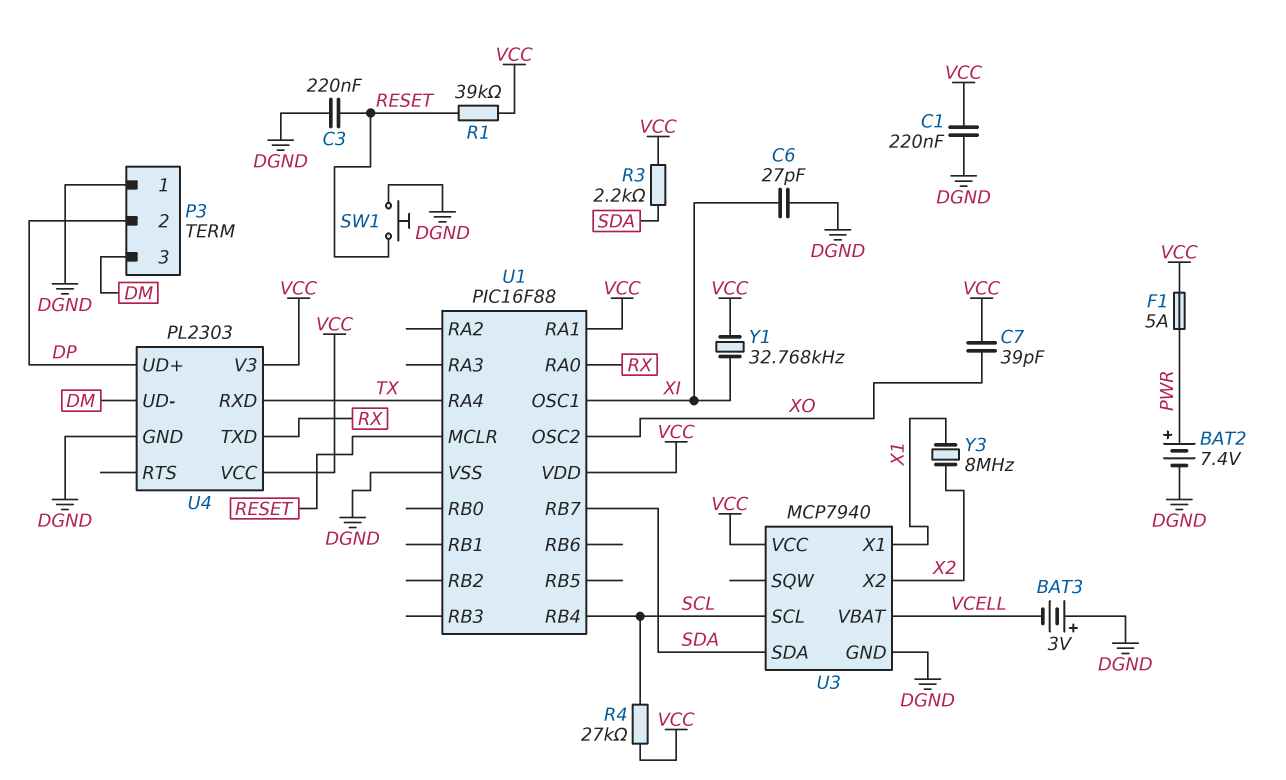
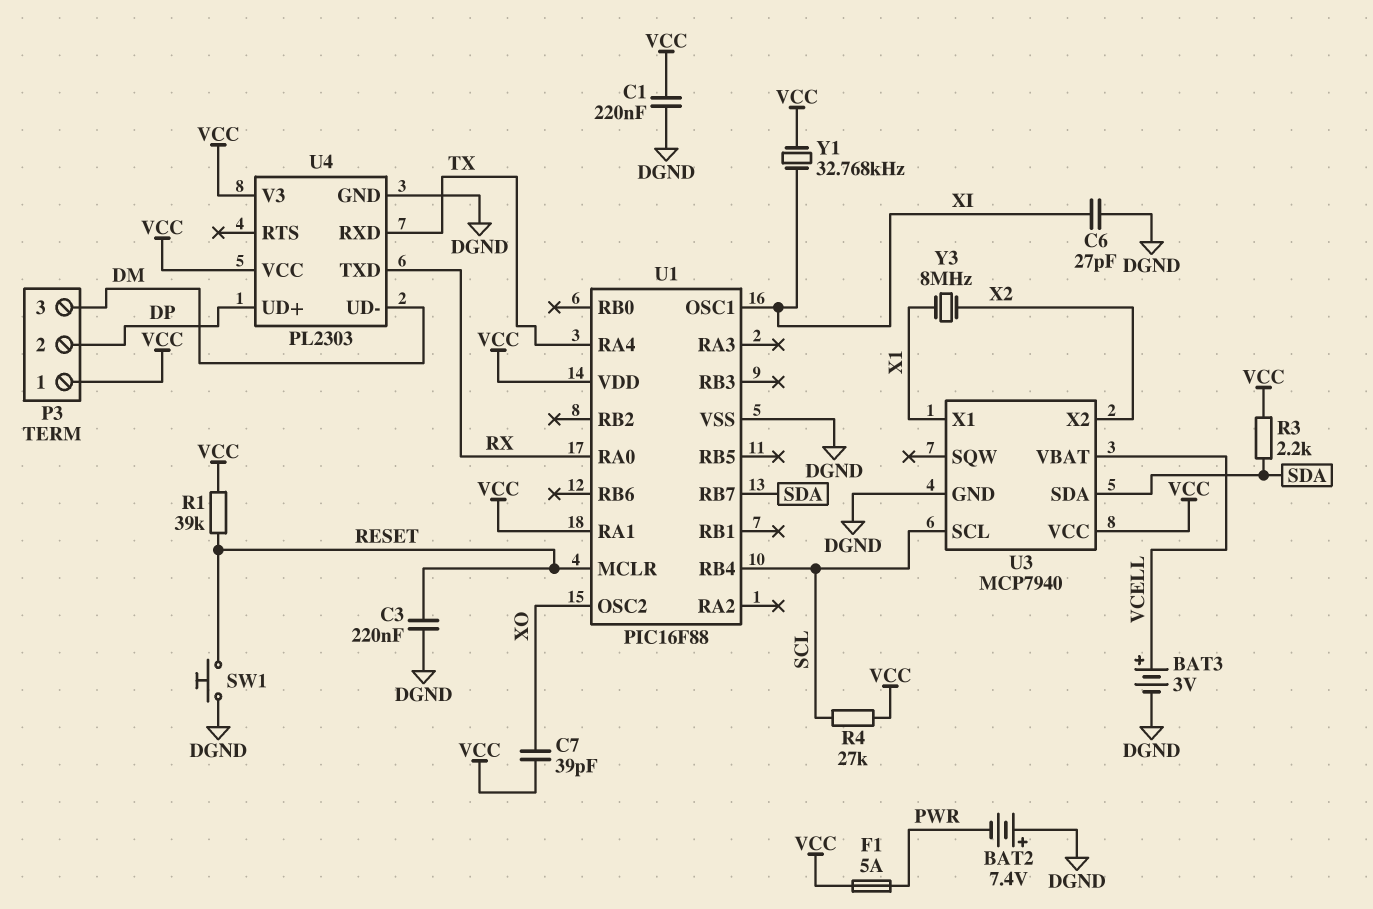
BAT2: 7.4V (plus PWR, minus DGND) -> 7.4V (plus DGND, minus PWR)
BAT3: 3V (plus DGND, minus VCELL) -> 3V (plus VCELL, minus DGND)
P3 pin 1: DGND -> VCC

